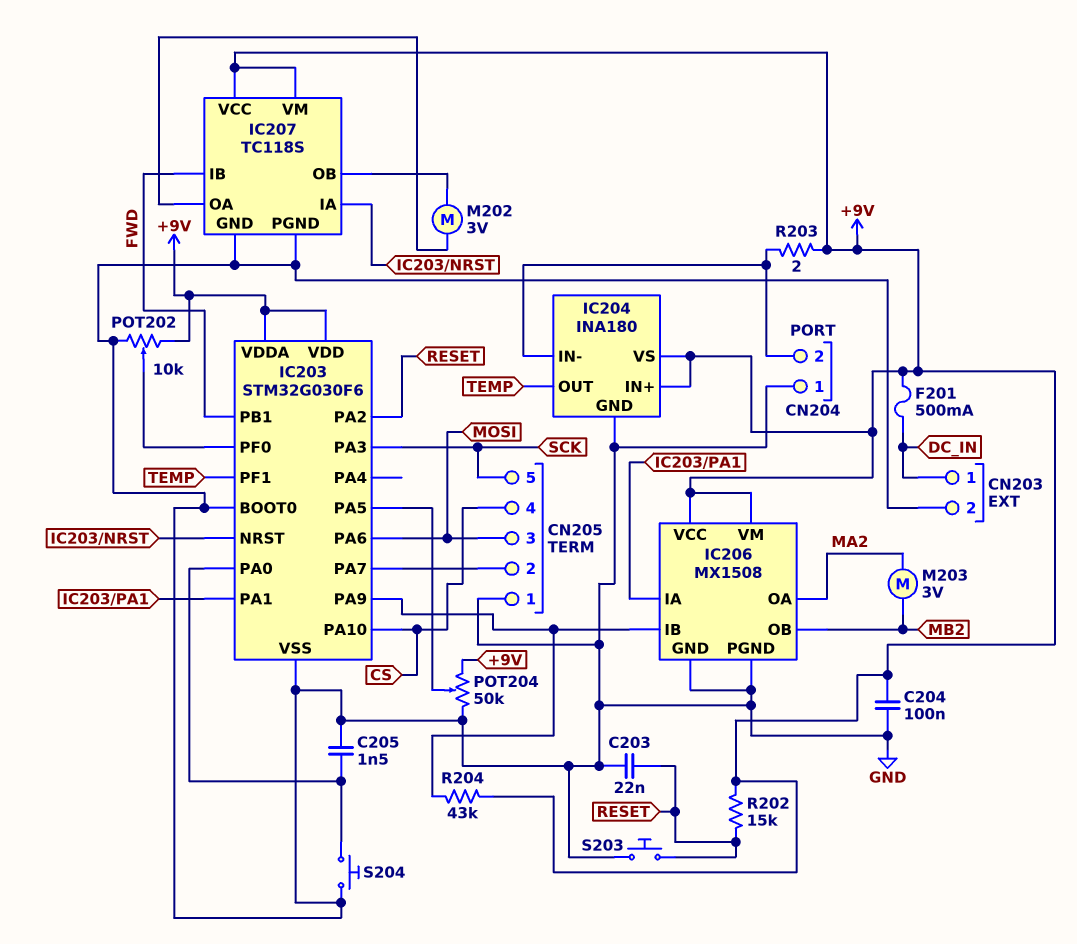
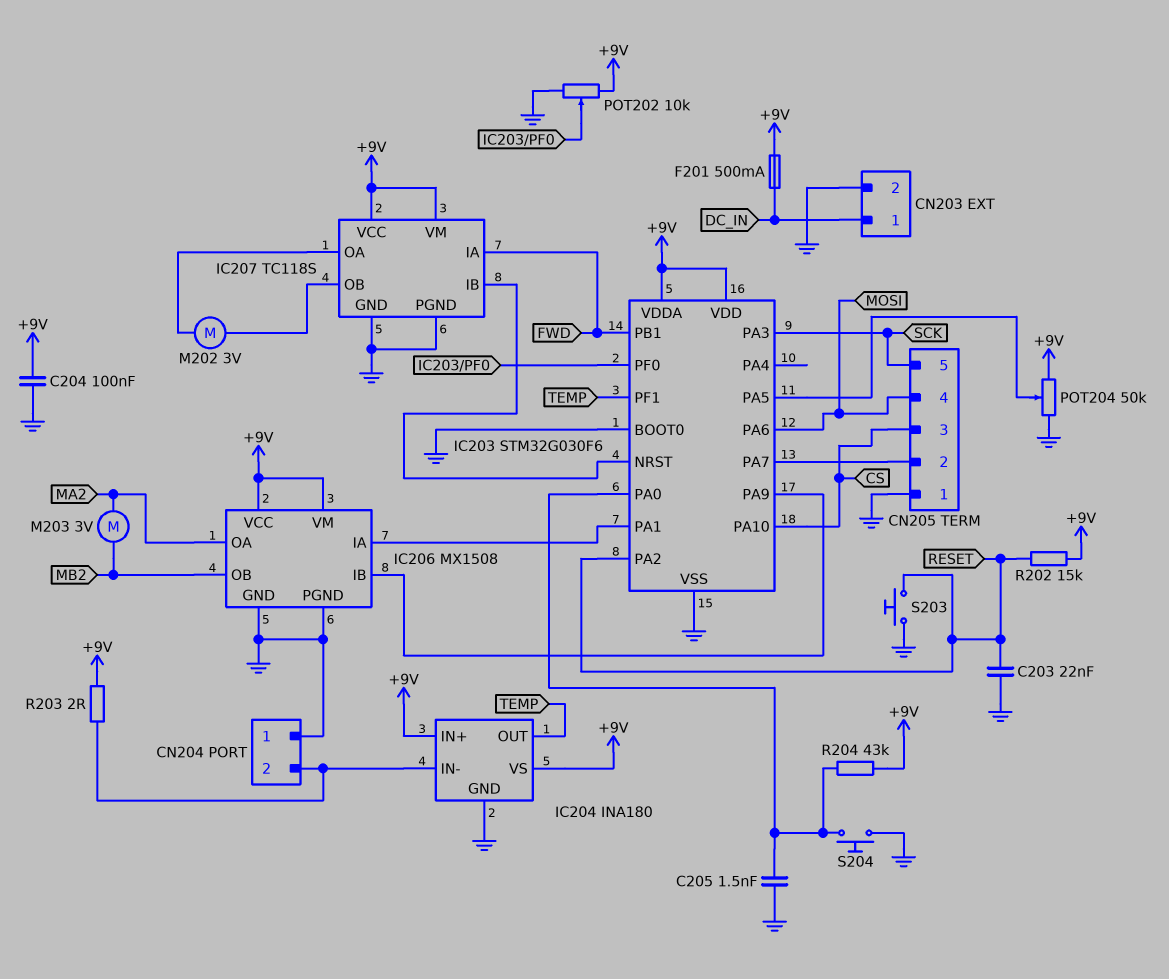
CN205 pin 3: MOSI -> CS
CN205 pin 4: CS -> MOSI
IC207 pin IA: IC203/NRST -> FWD
IC207 pin IB: FWD -> IC203/NRST
R204: 43k (+9V, IC203/PA9) -> 43k (+9V, IC203/PA0)

